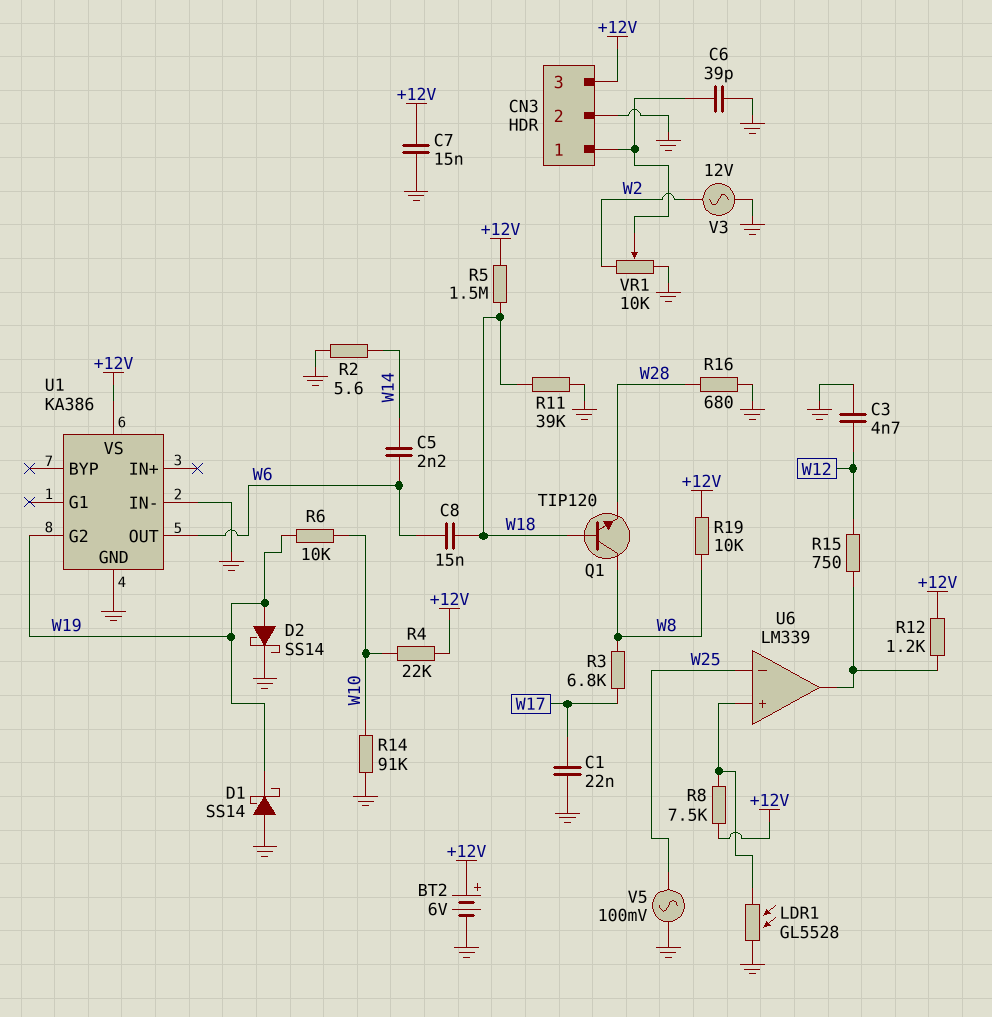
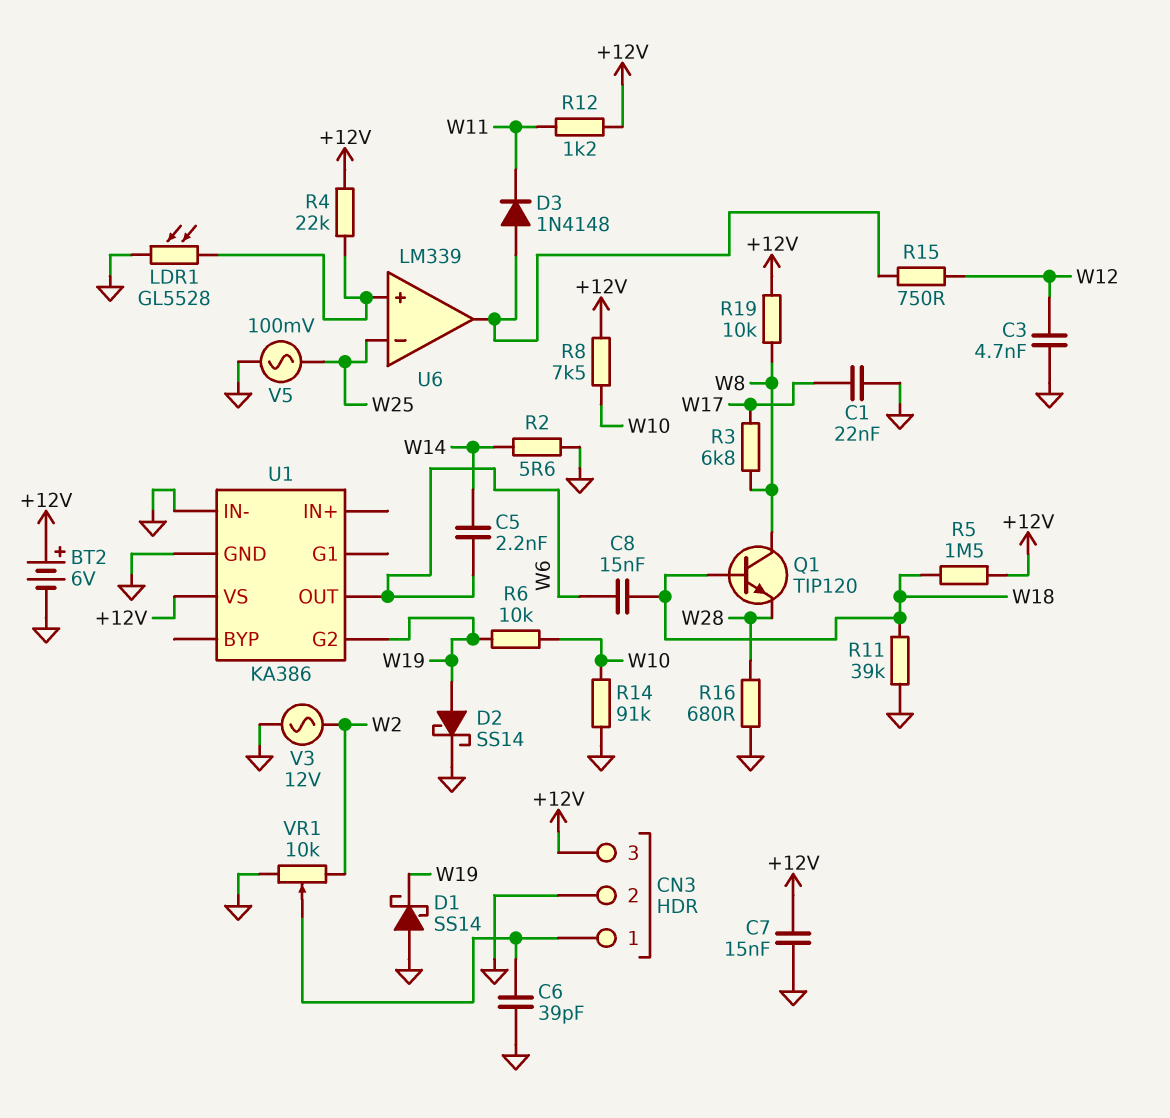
D3: none -> diode 1N4148 (A U6/out, K W11)
R4: 22k (+12V, W10) -> 22k (+12V, U6/in+)
R8: 7.5k (+12V, U6/in+) -> 7.5k (+12V, W10)
R12: 1.2k (+12V, U6/out) -> 1.2k (+12V, W11)

